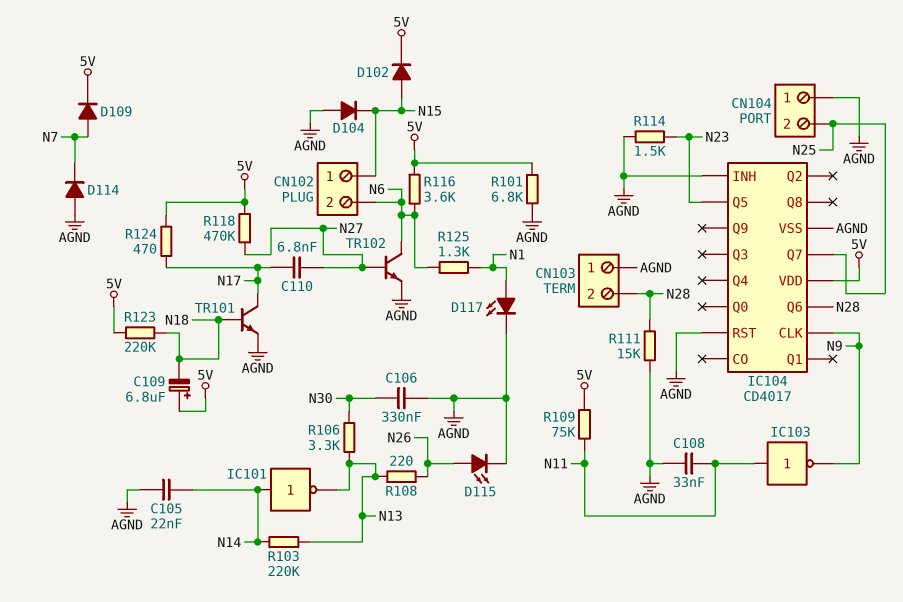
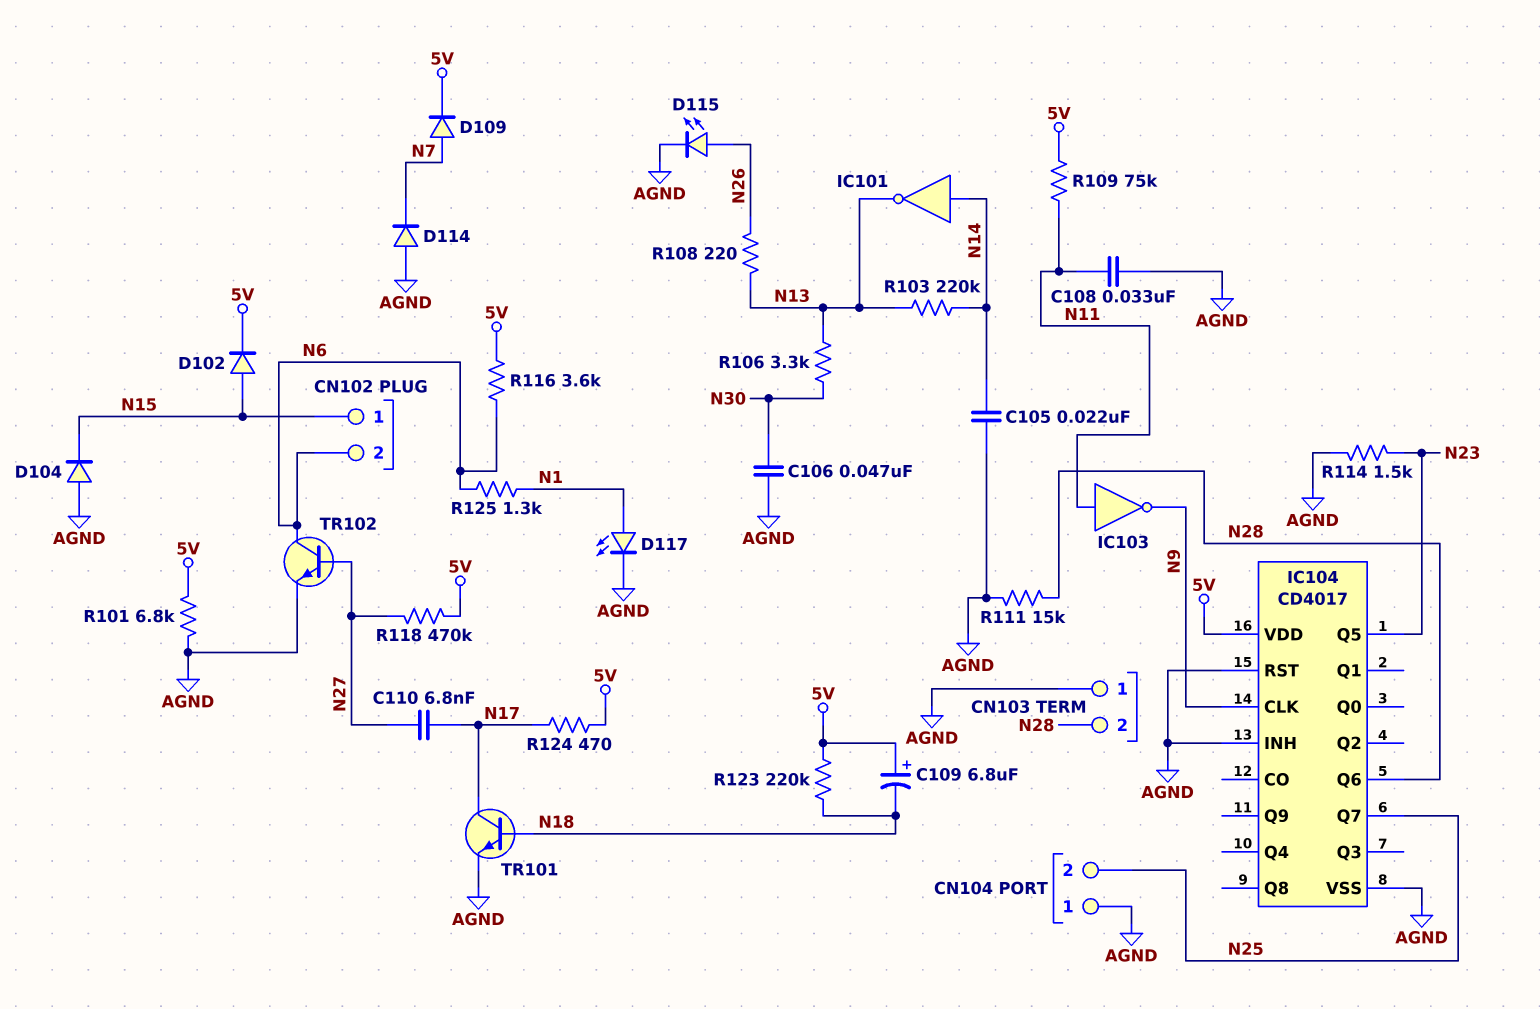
C106: 330nF (AGND, N30) -> 47nF (AGND, N30)

